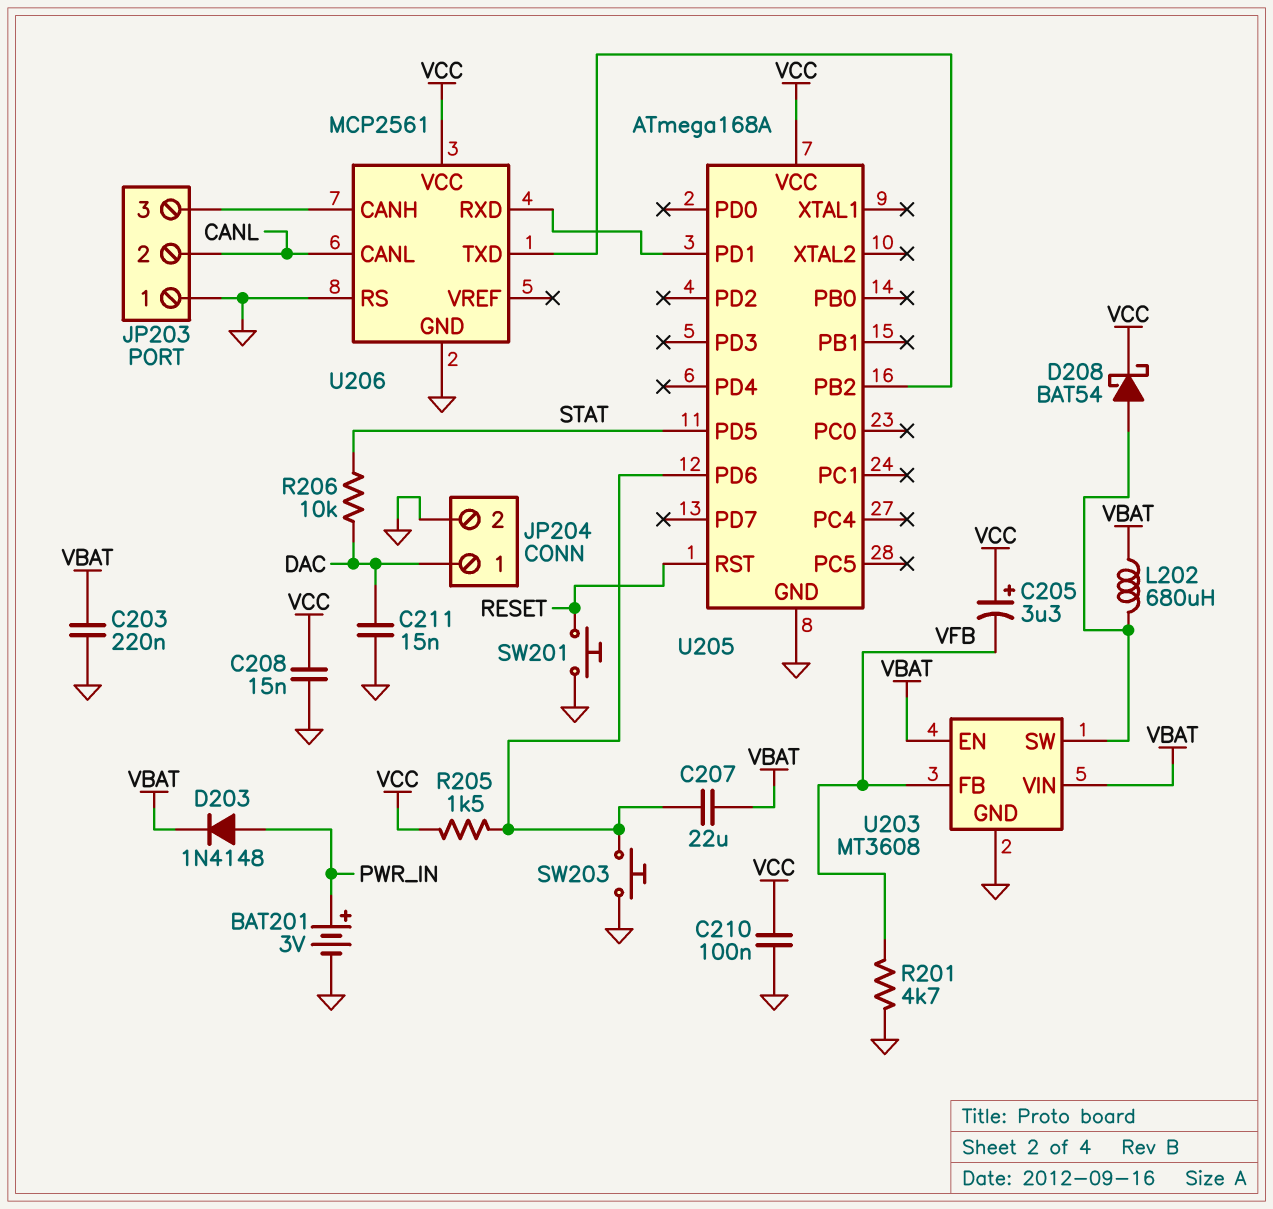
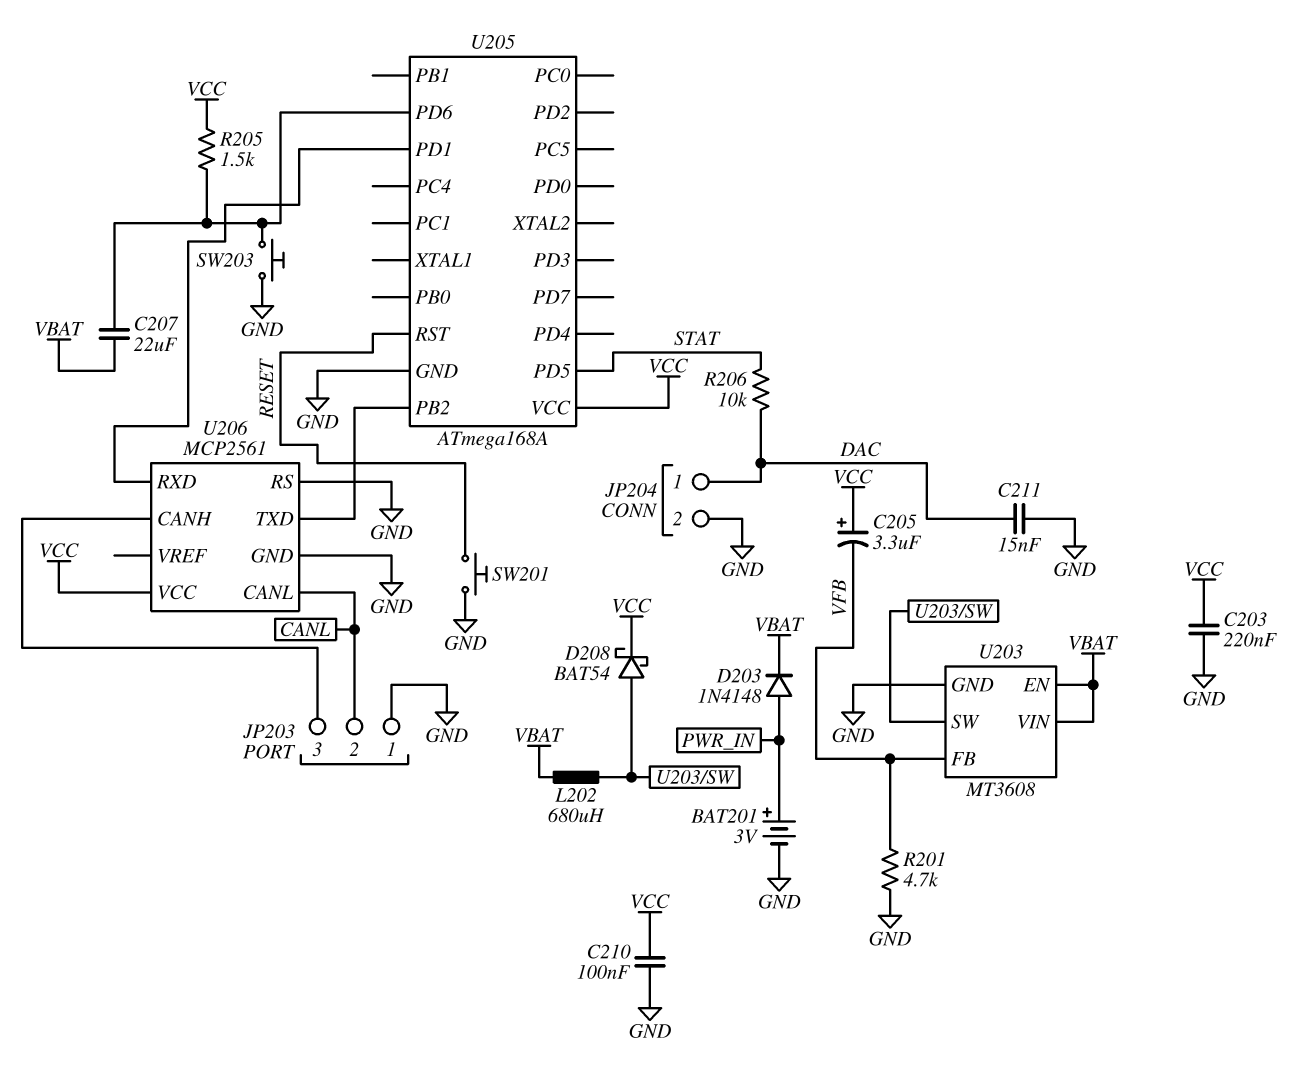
C203: 220nF (GND, VBAT) -> 220nF (GND, VCC)
C208: 15nF (GND, VCC) -> none

